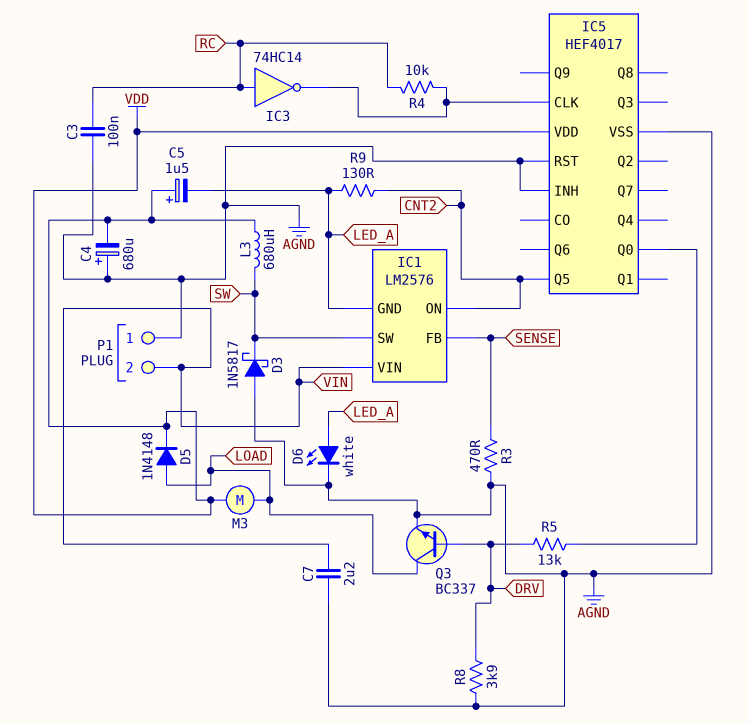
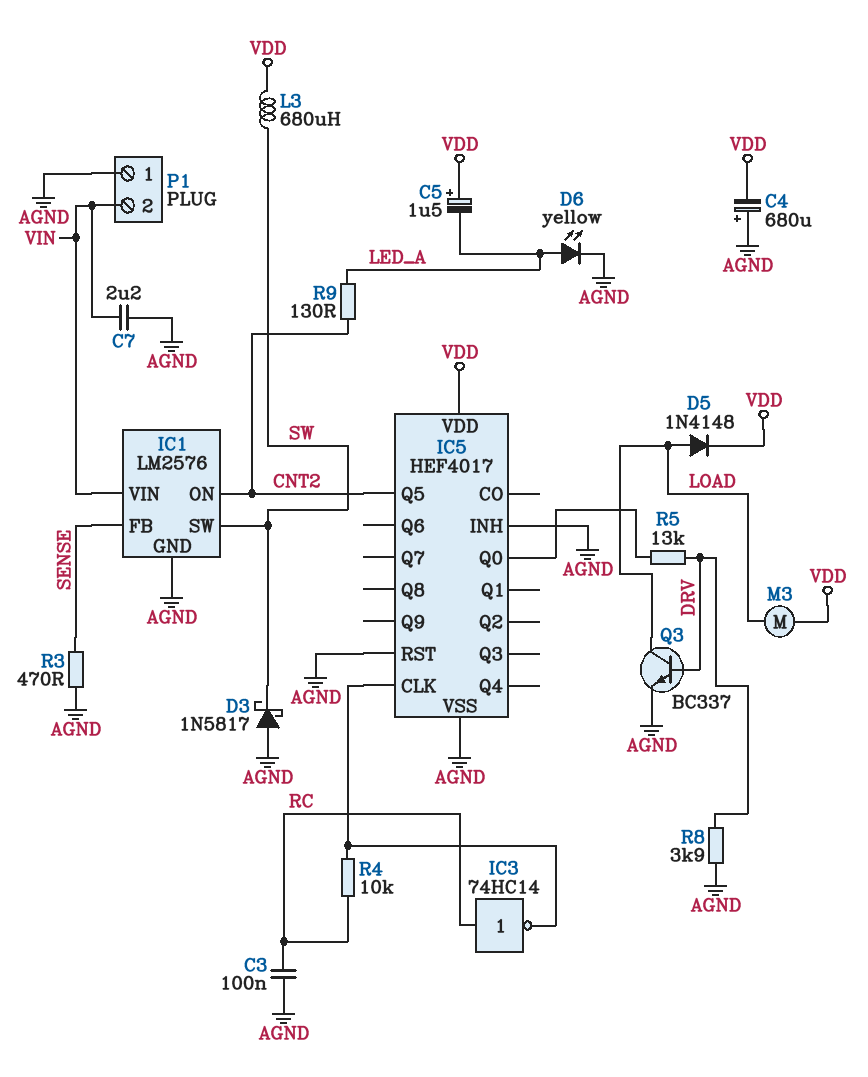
D6: LED white (A LED_A, K AGND) -> LED yellow (A LED_A, K AGND)
IC1 pin GND: LED_A -> AGND

